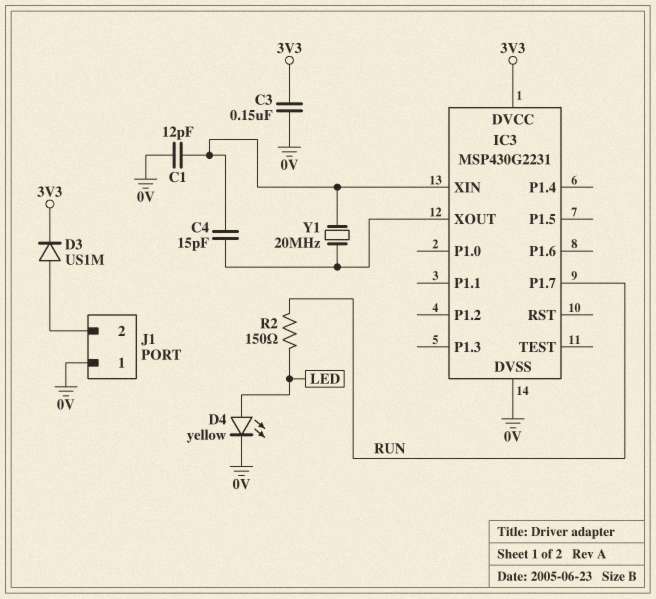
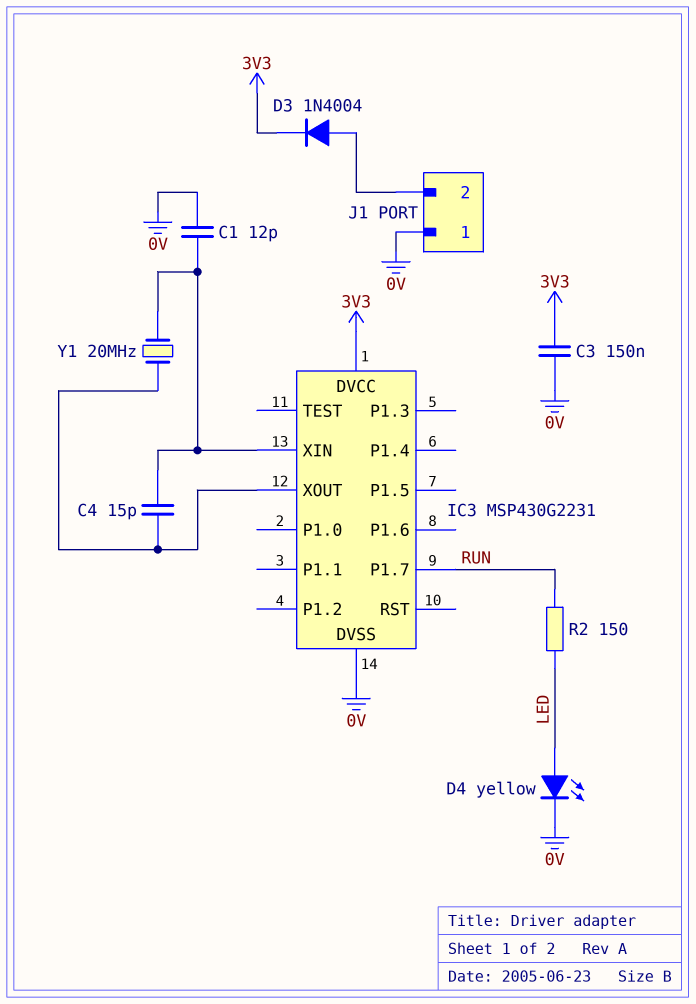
D3: diode US1M (A J1/2, K 3V3) -> diode 1N4004 (A J1/2, K 3V3)

